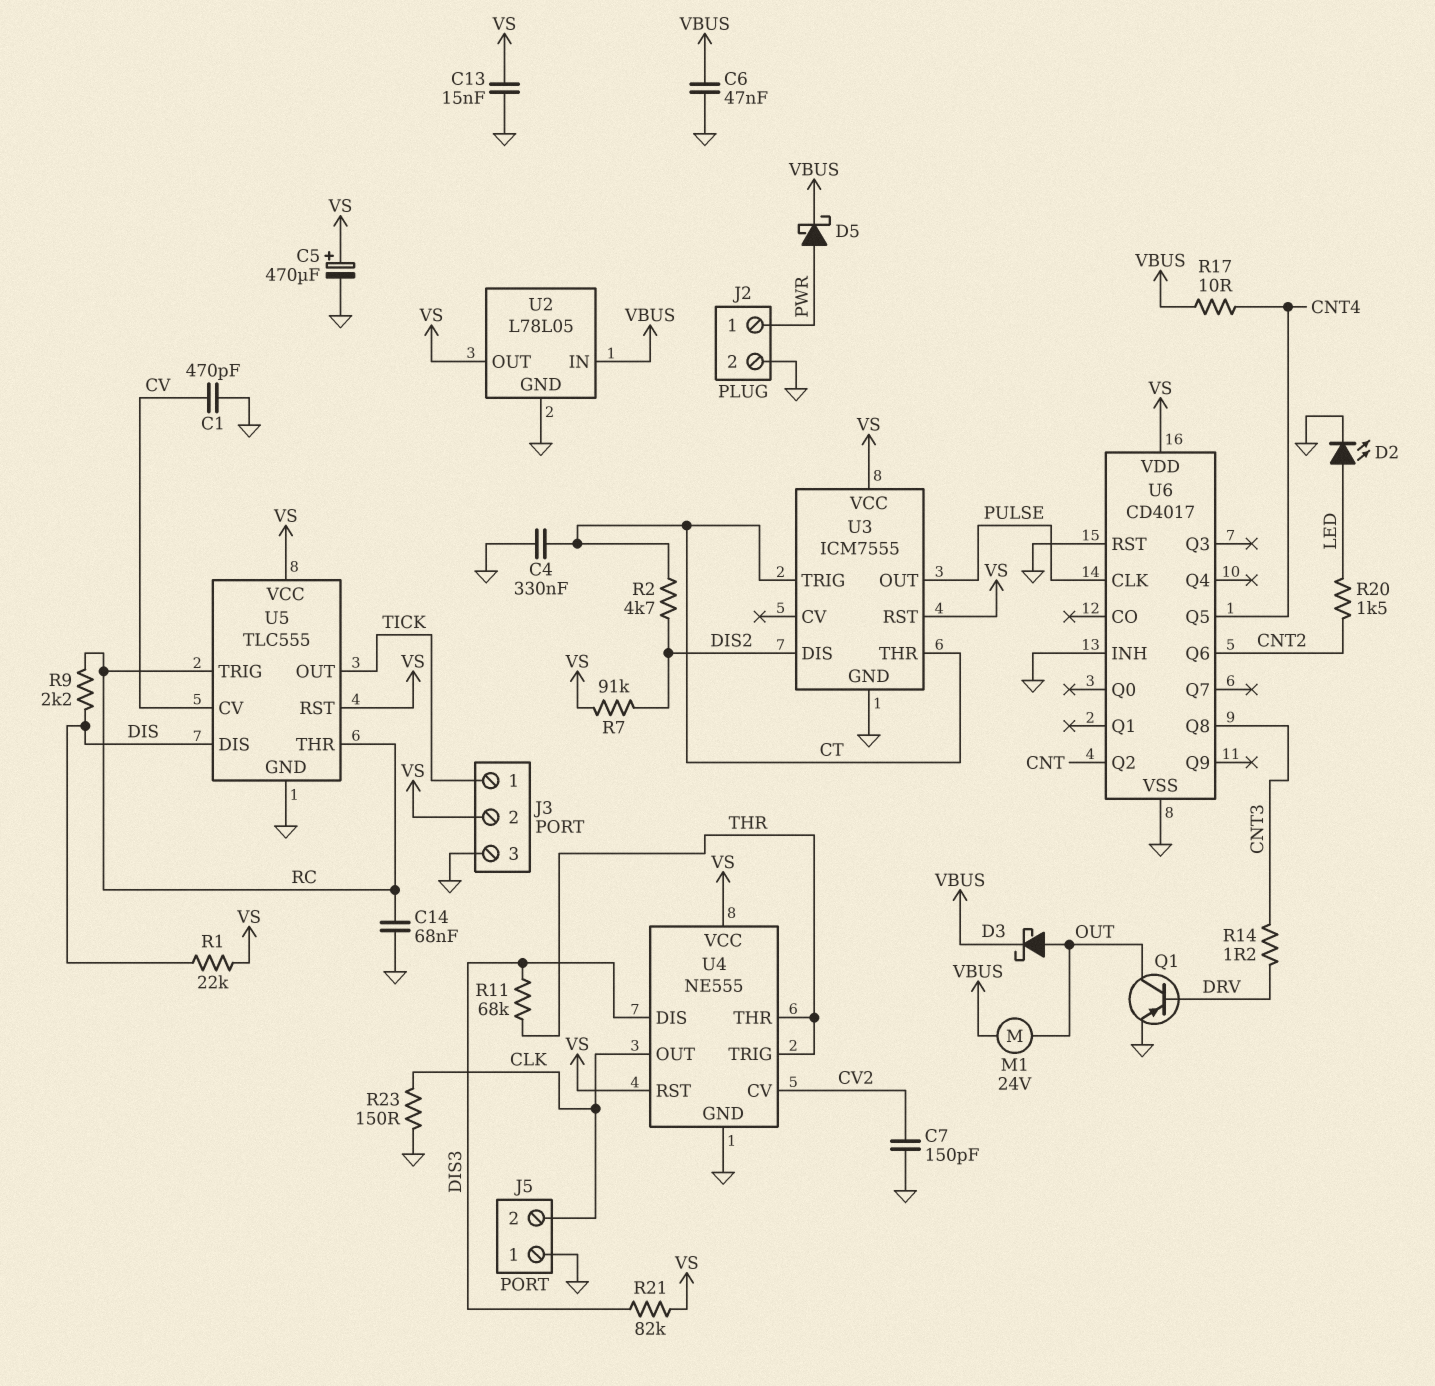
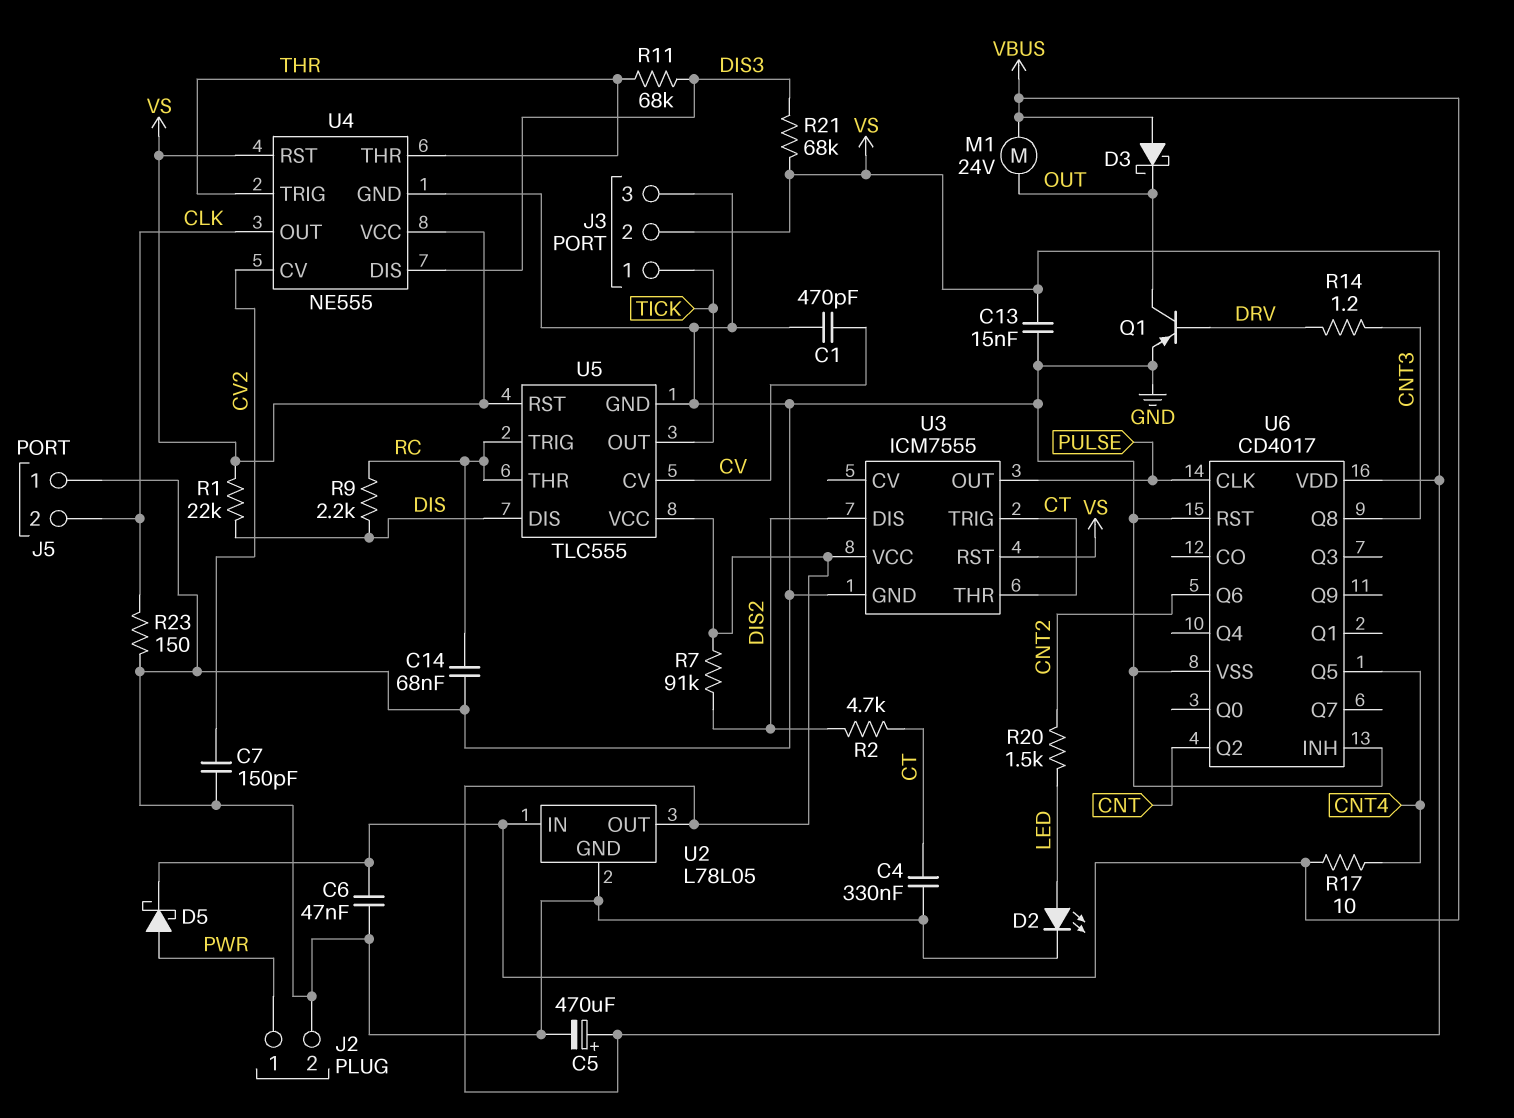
D3: schottky (A OUT, K VBUS) -> schottky (A VBUS, K OUT)
R21: 82k (DIS3, VS) -> 68k (DIS3, VS)

